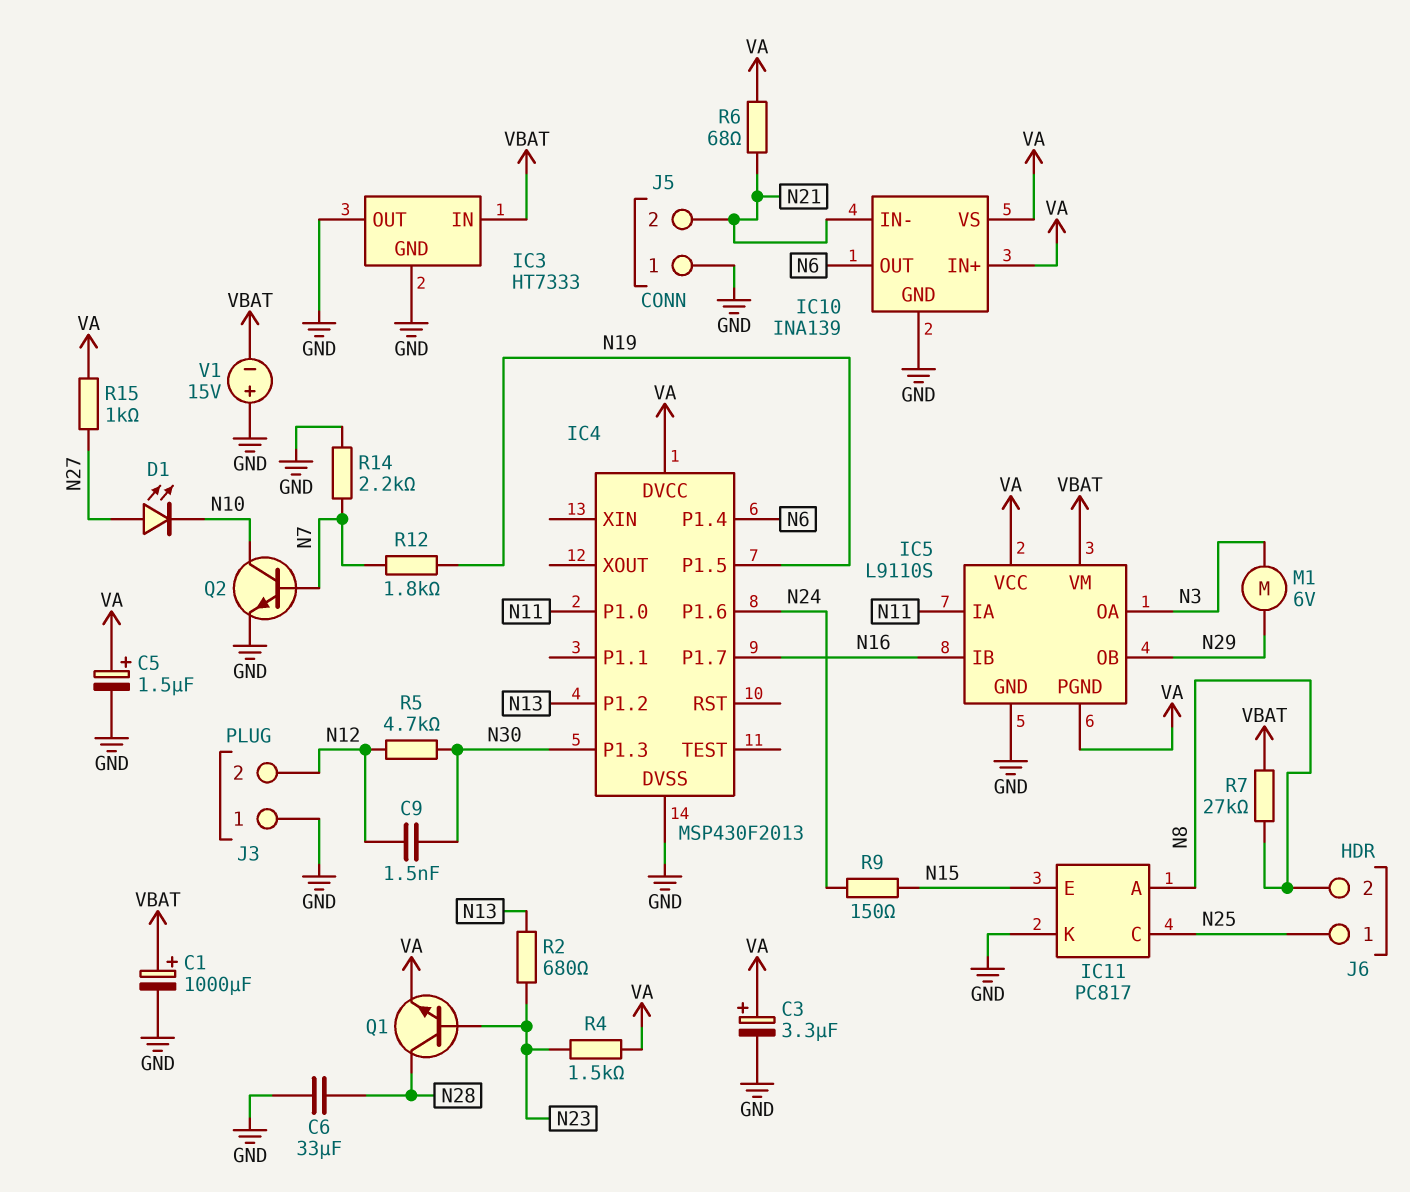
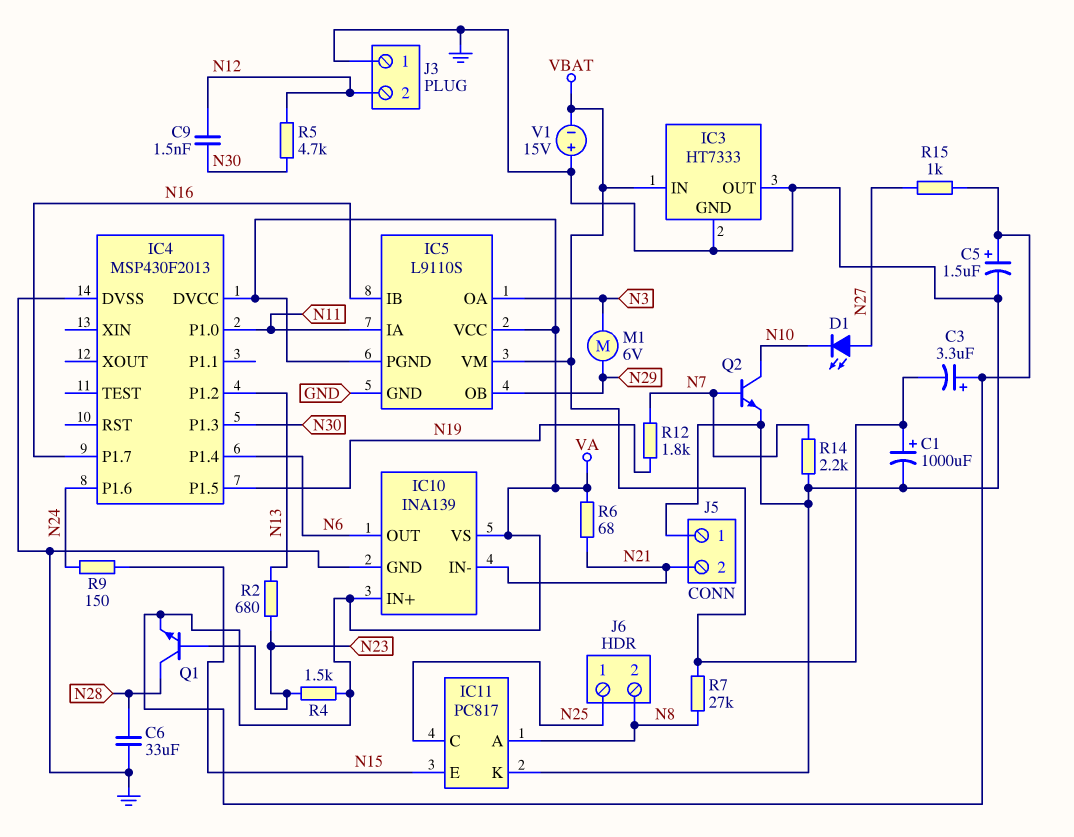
C3: 3.3uF (plus VA, minus GND) -> 3.3uF (plus VA, minus VBAT)

